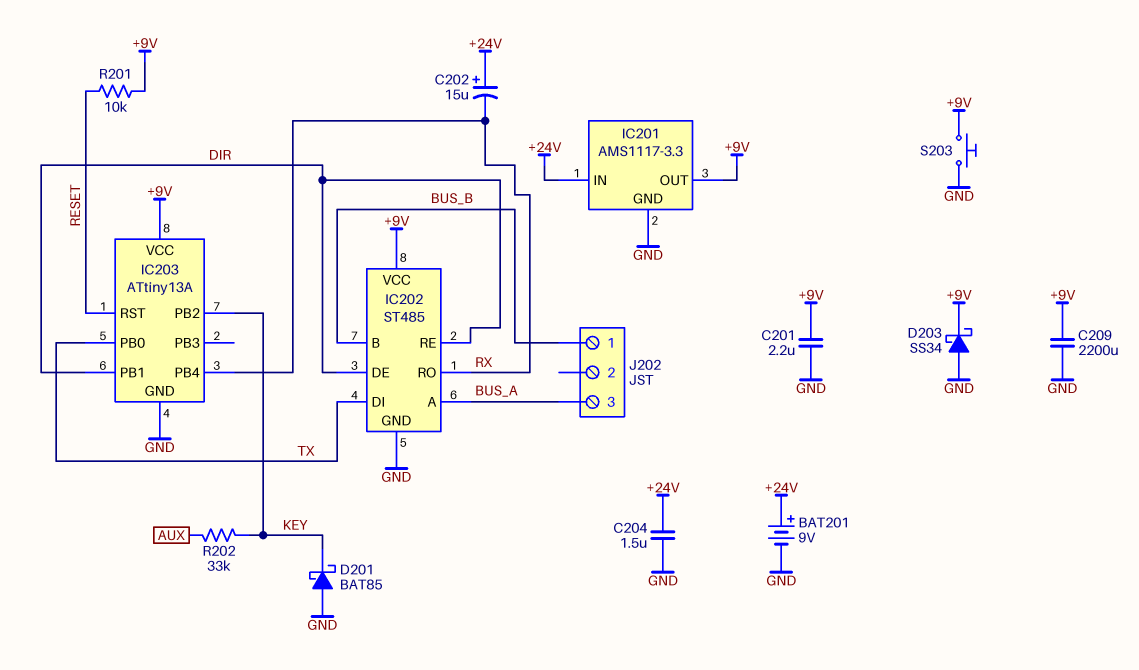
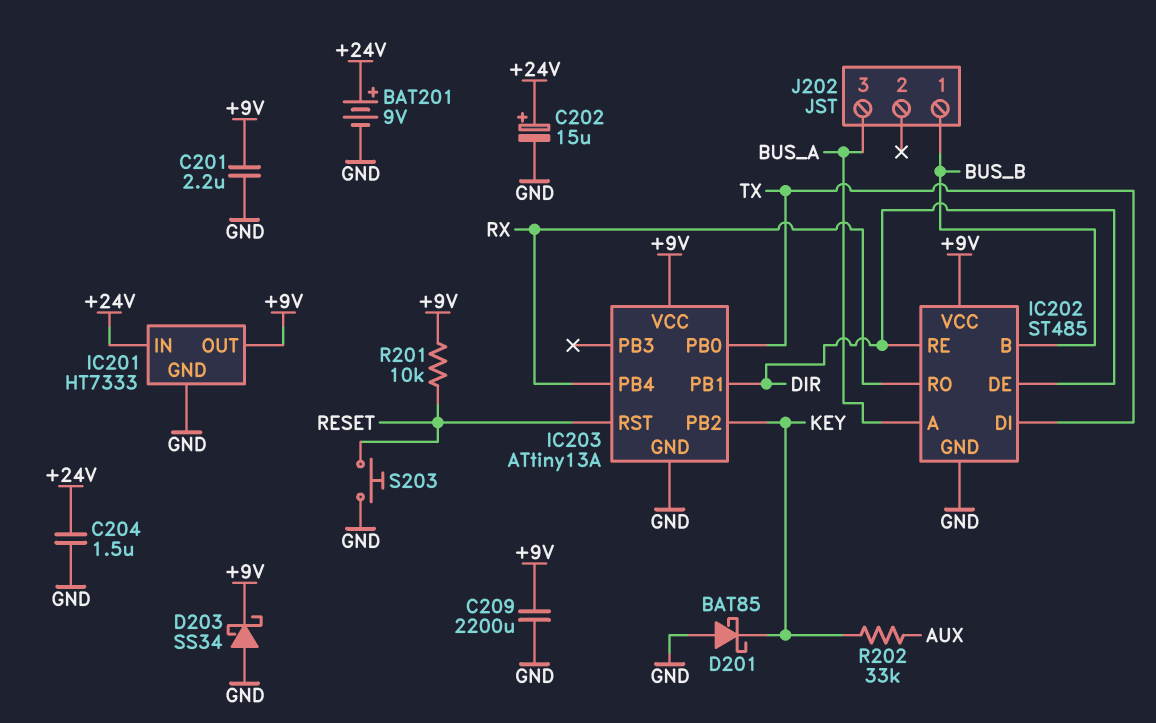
C202: 15uF (plus +24V, minus RX) -> 15uF (plus +24V, minus GND)
IC201: AMS1117-3.3 -> HT7333
S203: button (+9V, GND) -> button (GND, RESET)

